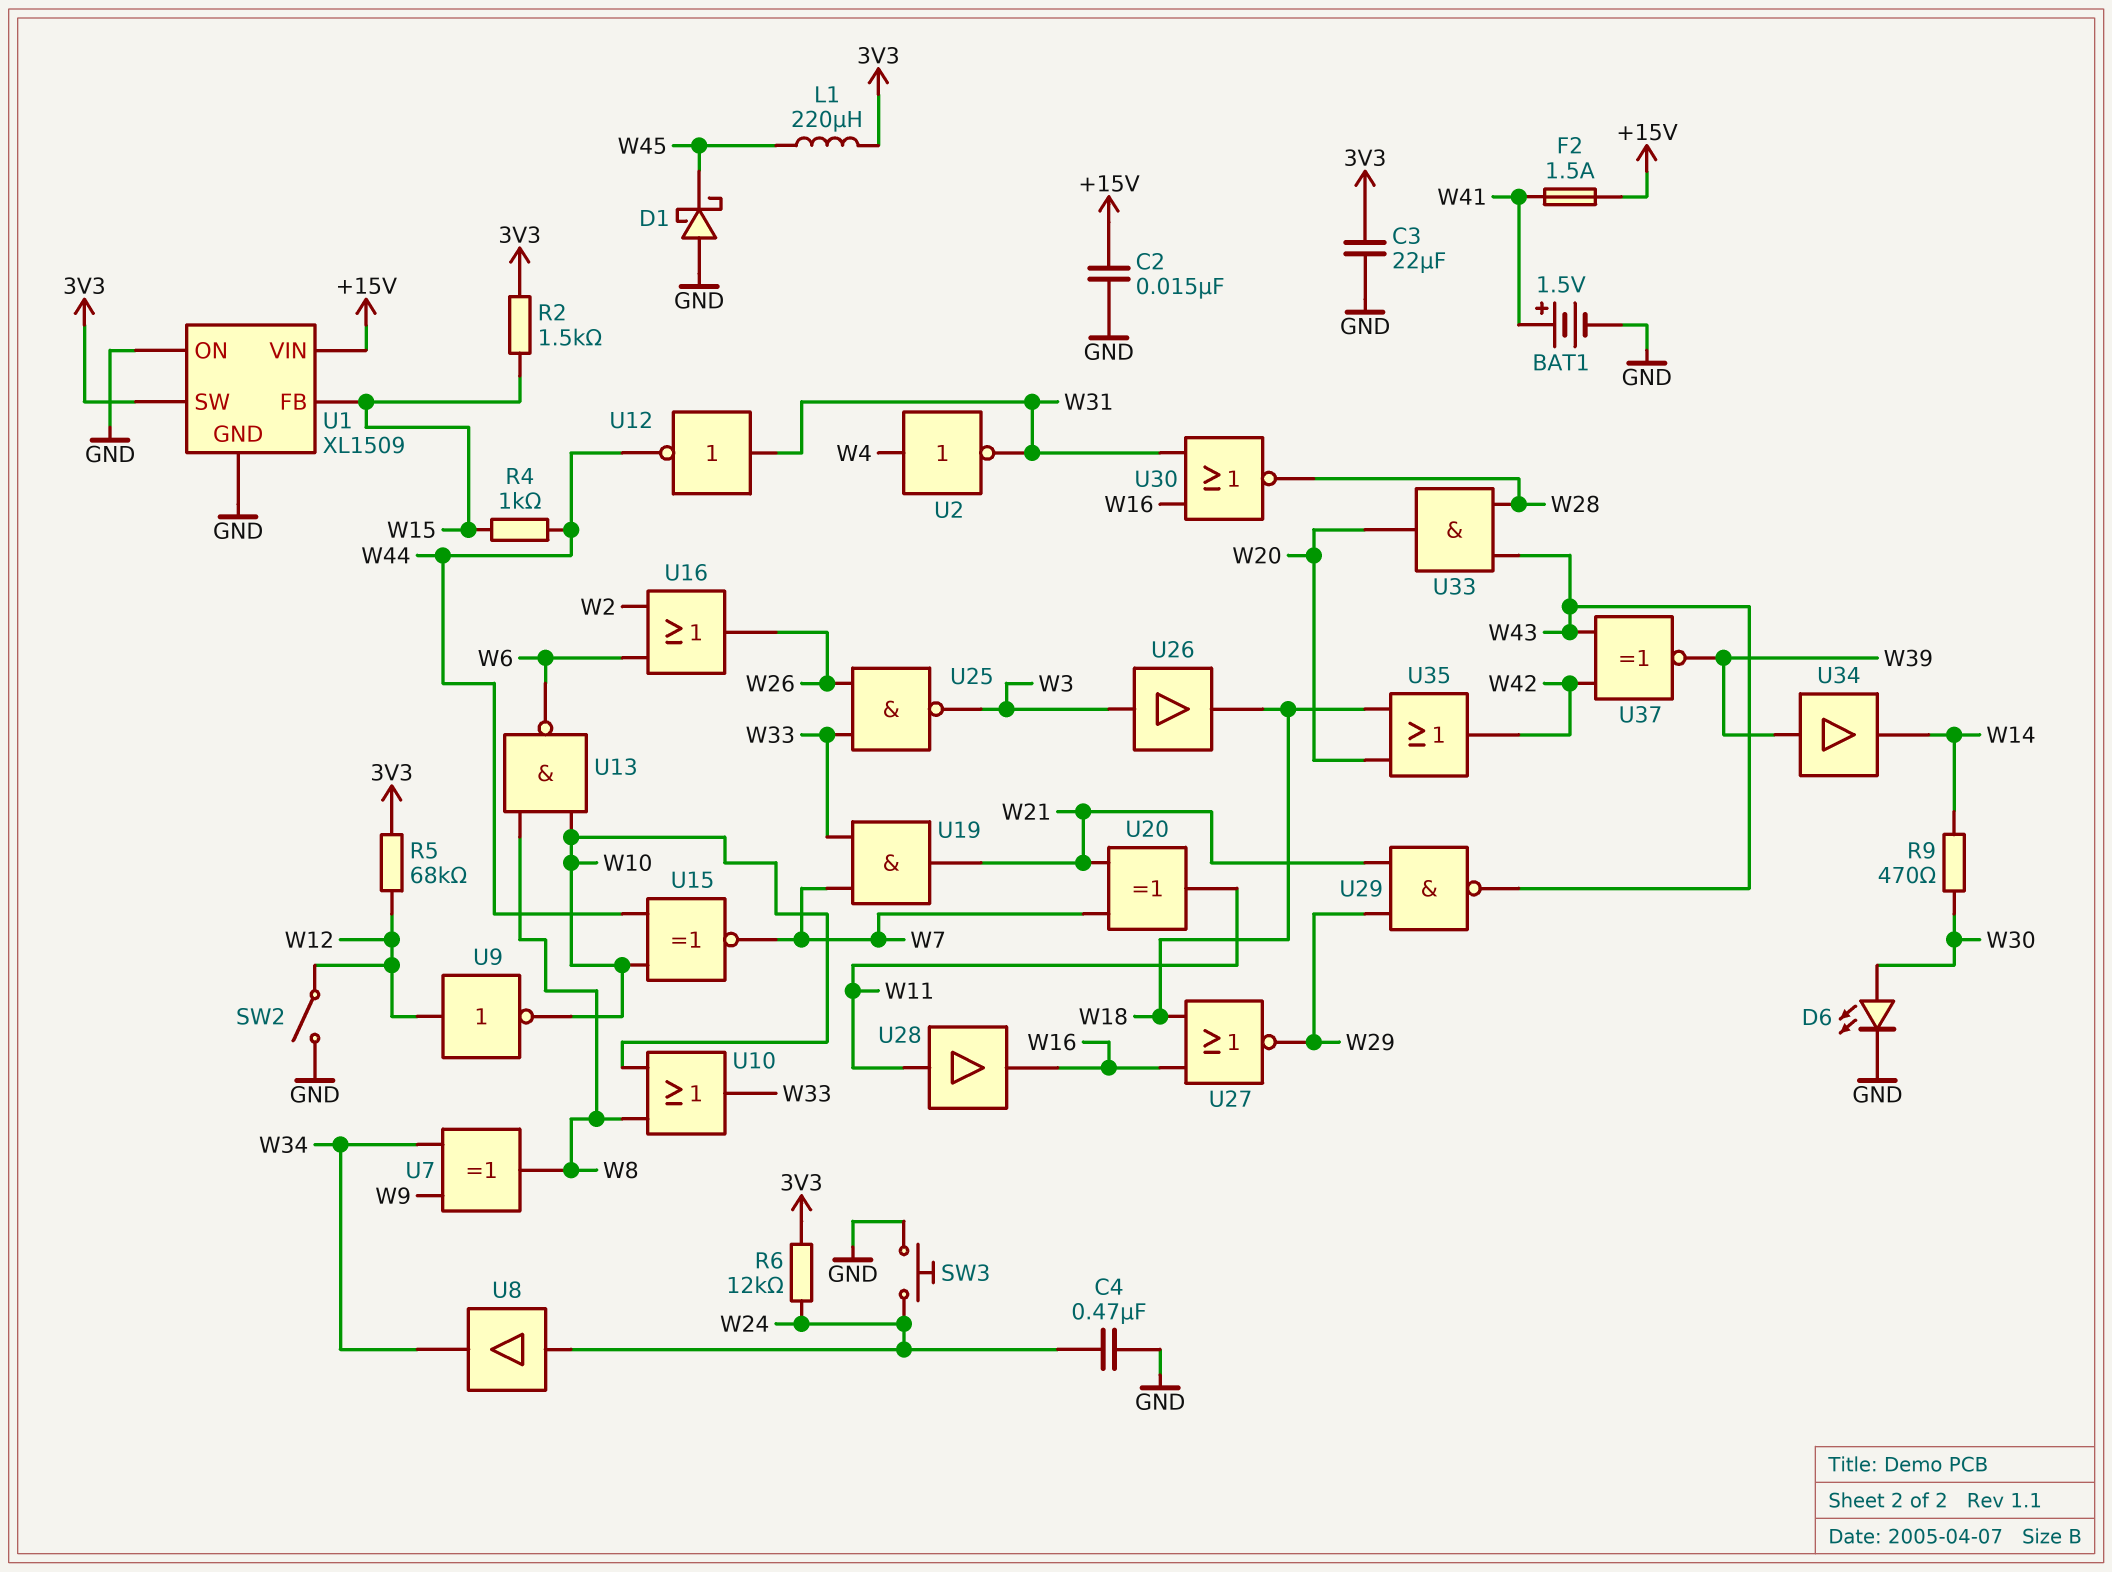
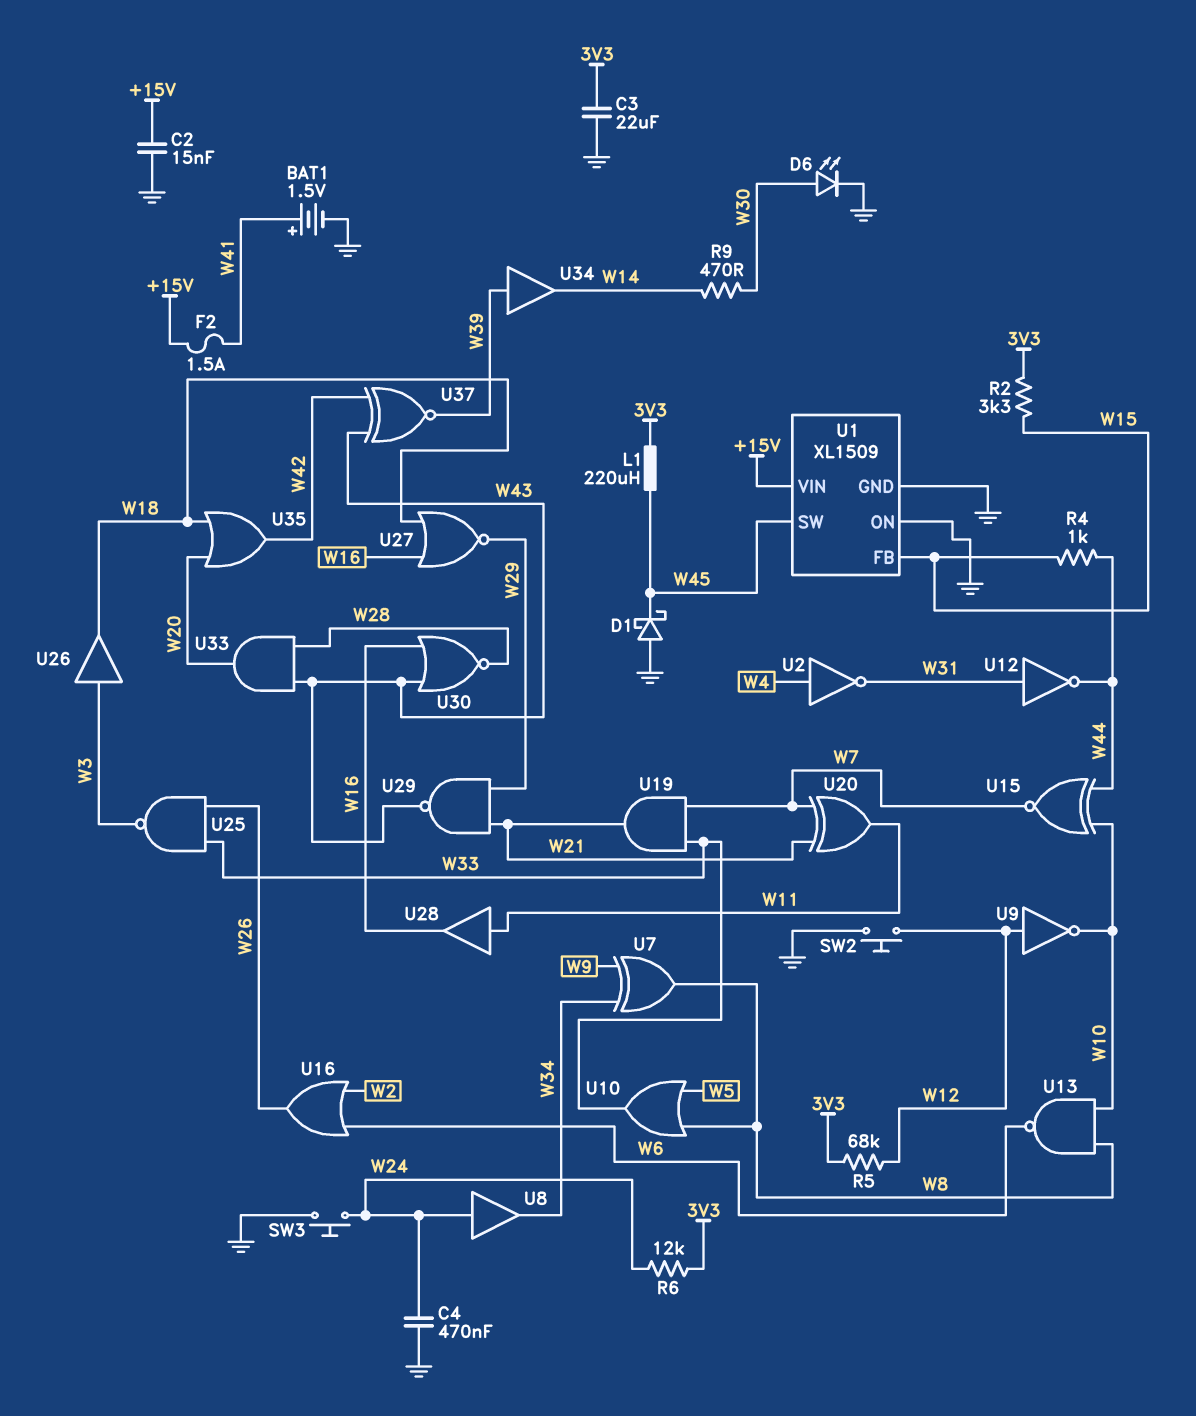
R2: 1.5k (3V3, W15) -> 3.3k (3V3, W15)
SW2: switch (GND, W12) -> button (GND, W12)
U1 pin SW: 3V3 -> W45
U10: OR (in W8, in W10, out W33) -> OR (in W5, in W8, out W33)
U30: NOR (in W16, in W31, out W28) -> NOR (in W16, in W43, out W28)

